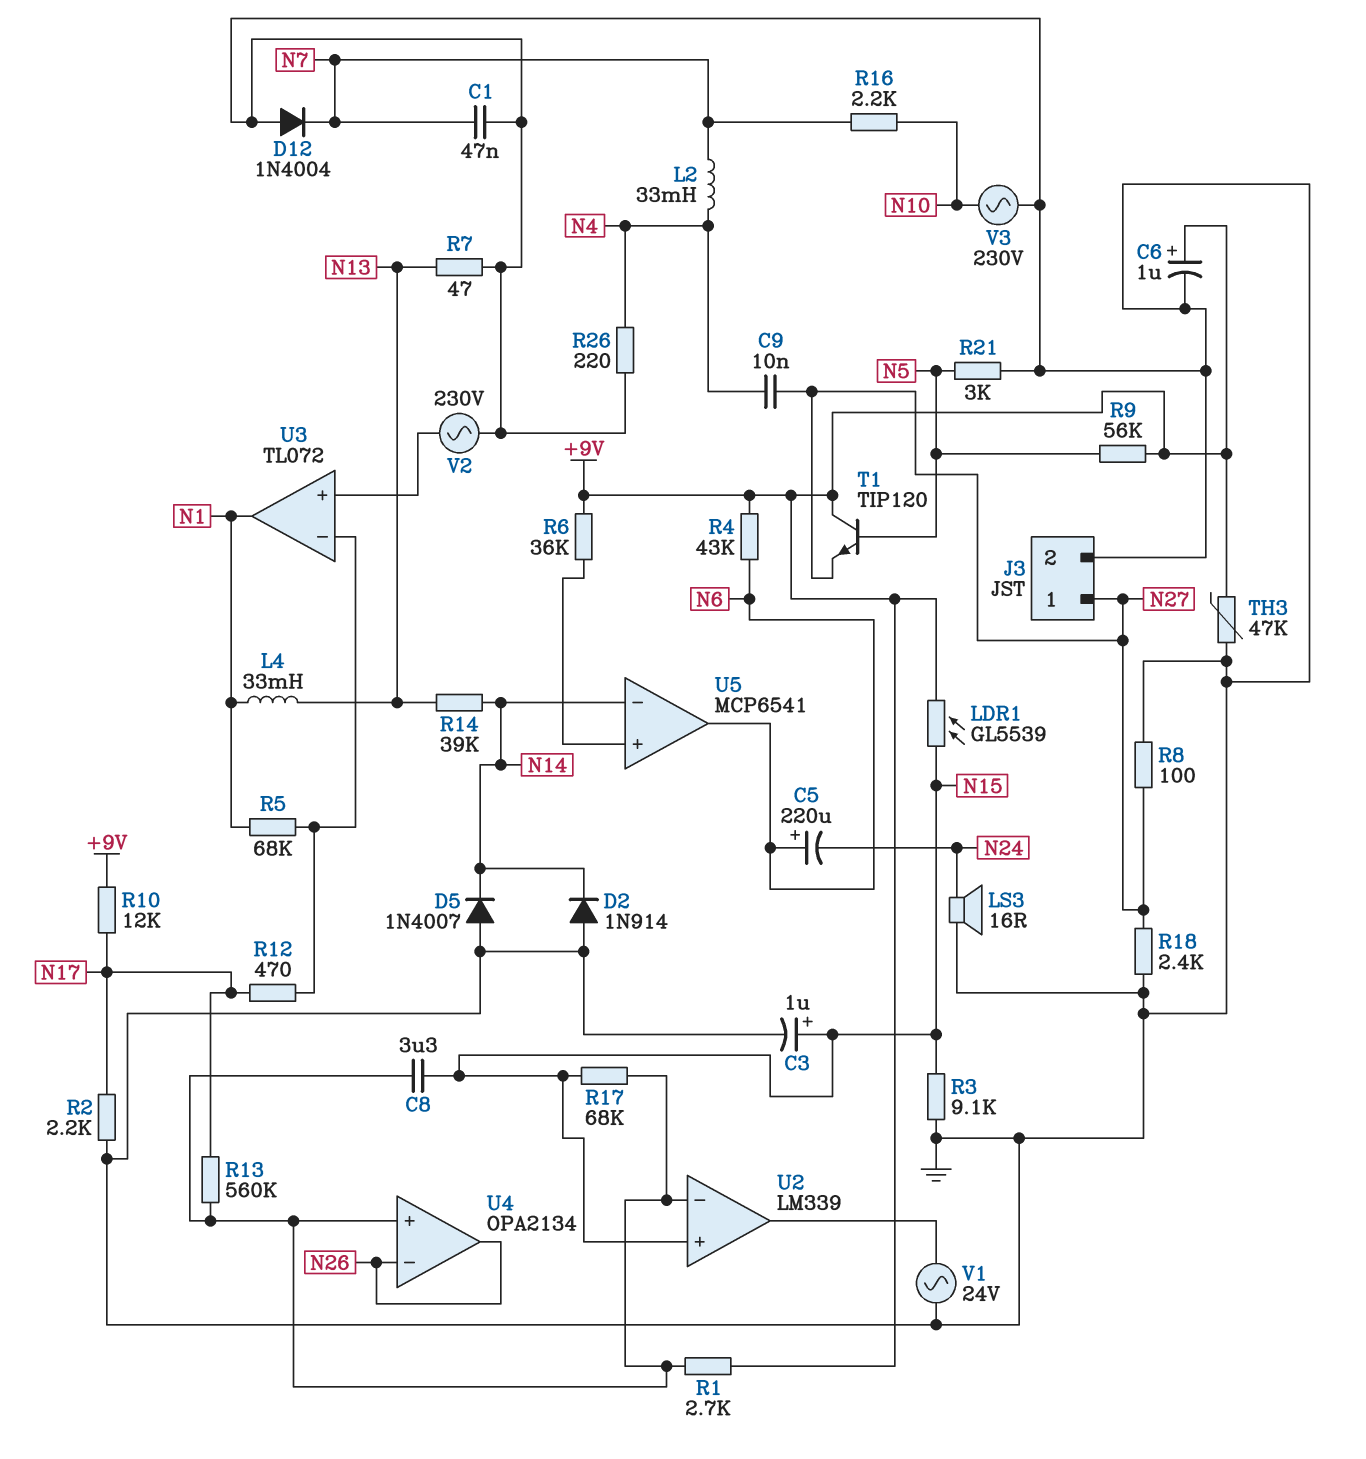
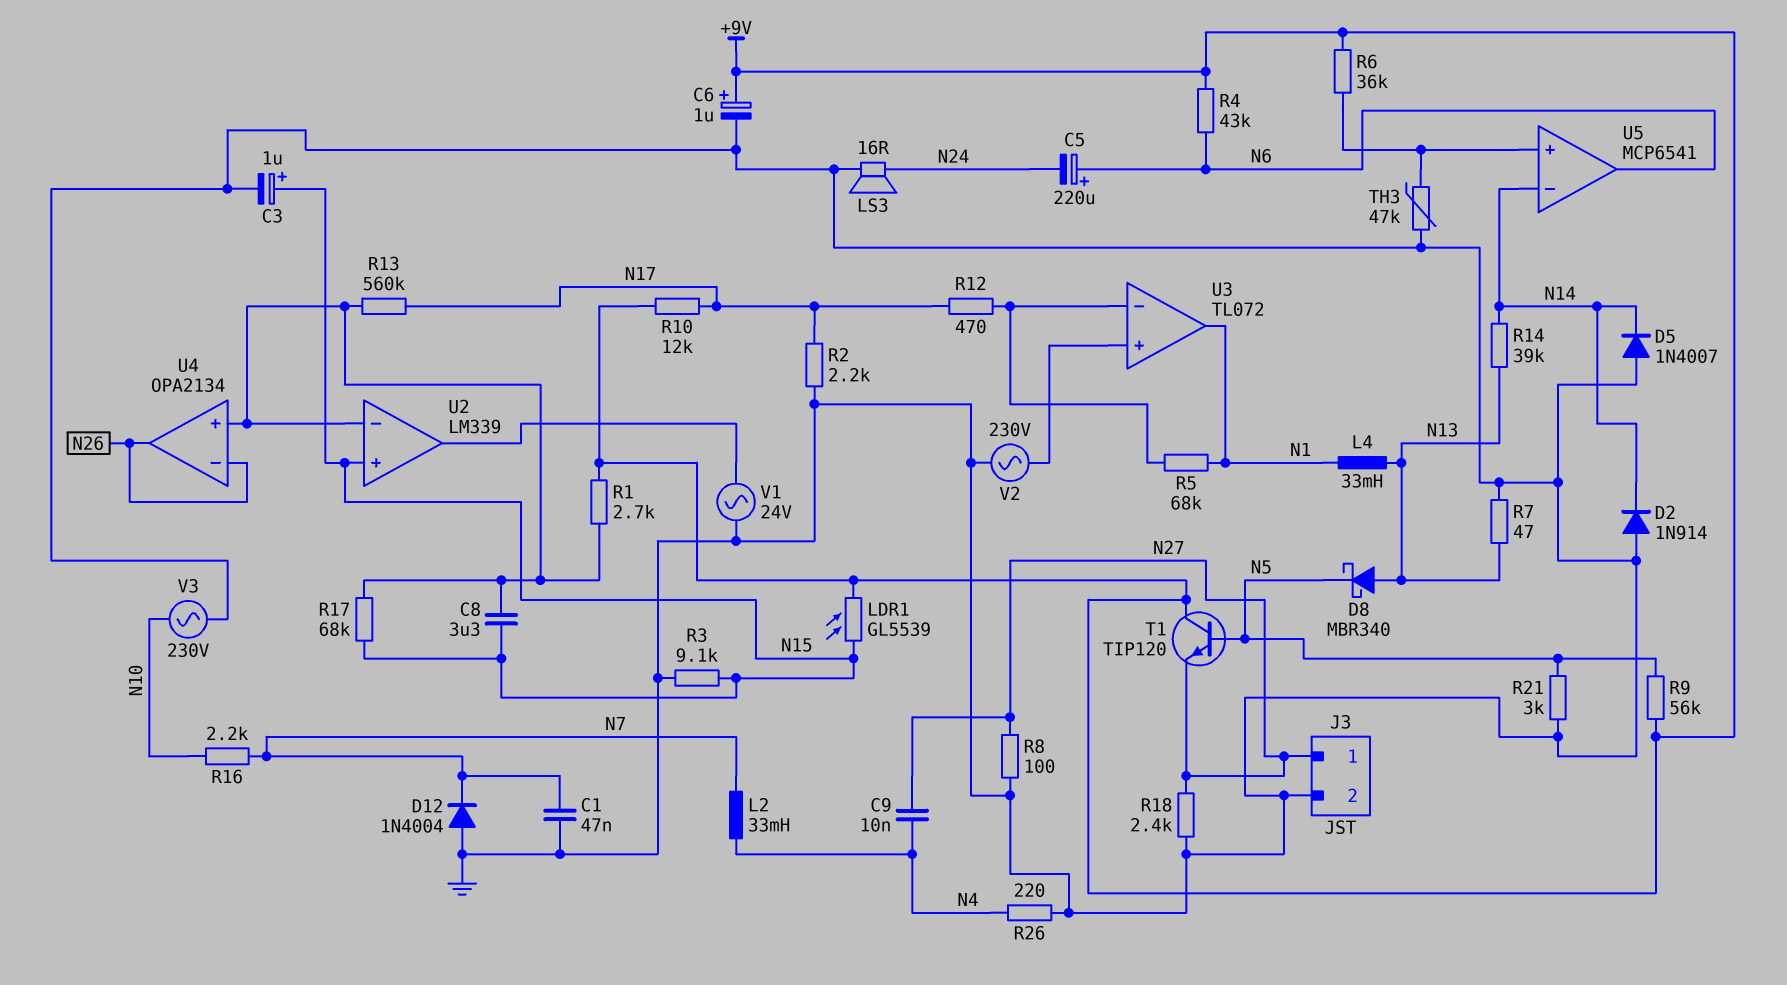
D8: none -> schottky MBR340 (A N13, K N5)
TH3: 47k (+9V, GND) -> 47k (GND, U5/in+)

